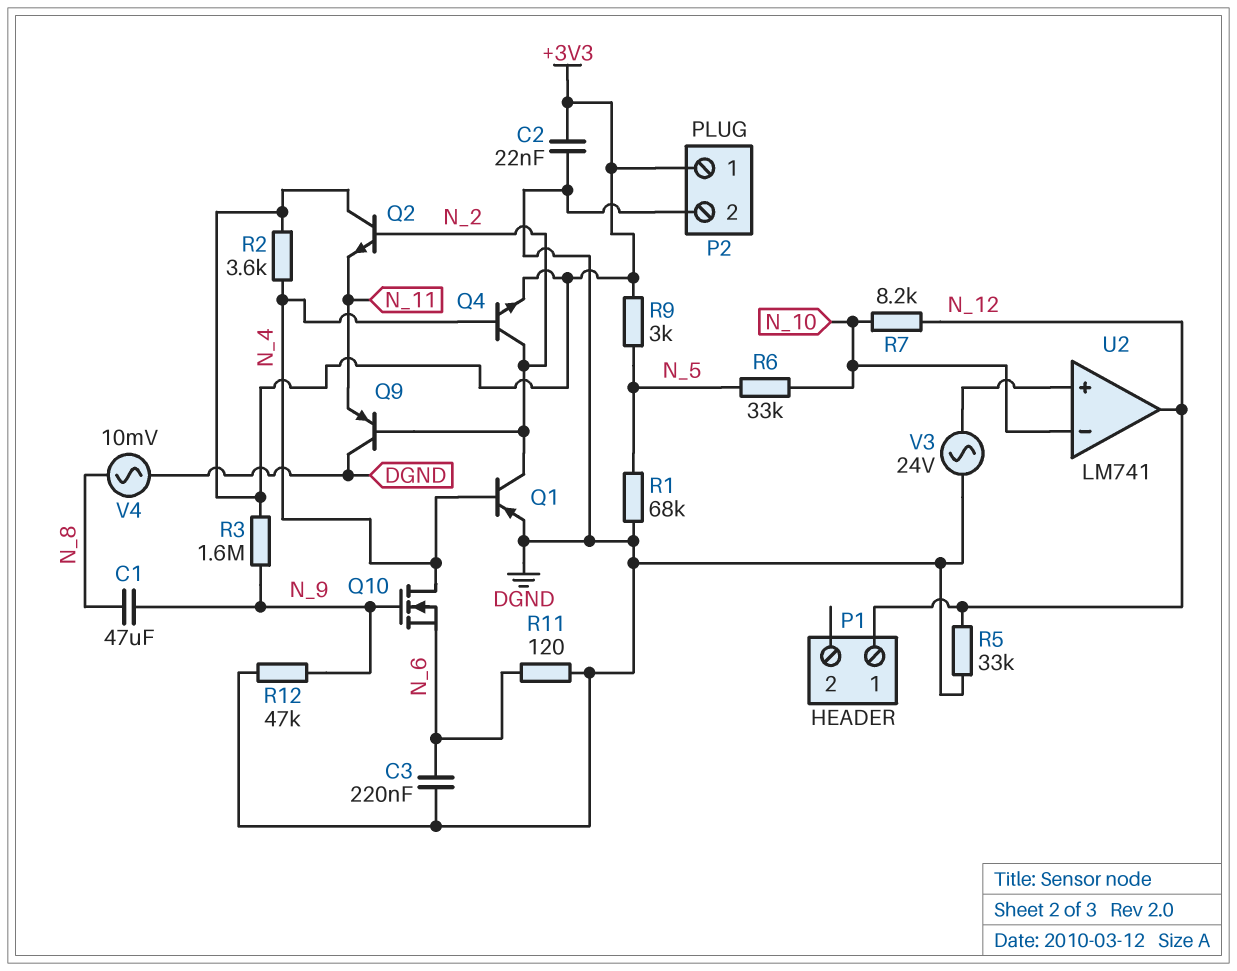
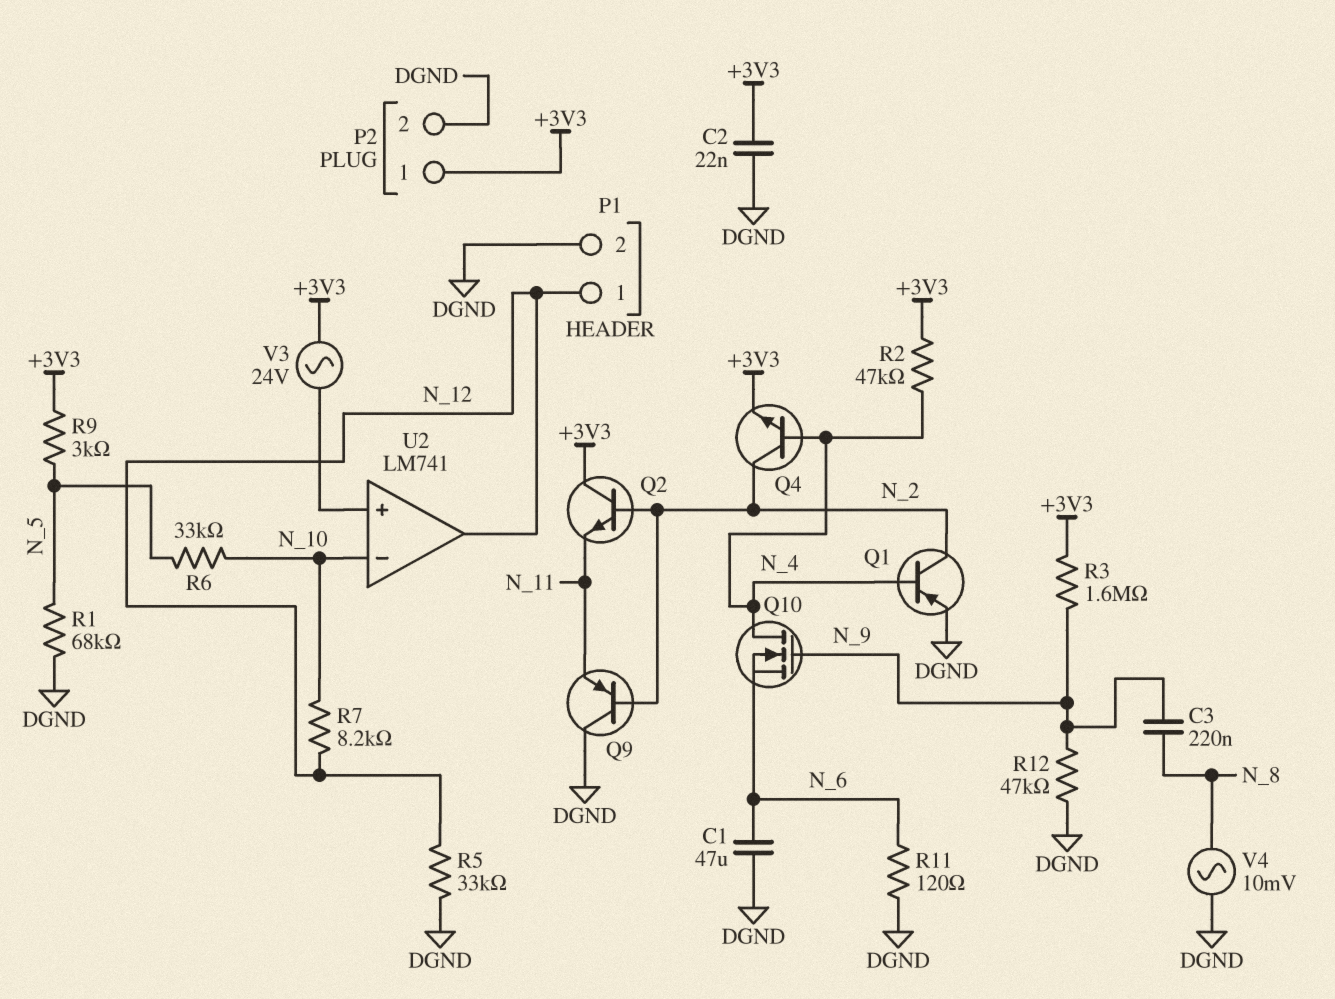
C1: 47uF (N_8, N_9) -> 47uF (DGND, N_6)
C3: 220nF (DGND, N_6) -> 220nF (N_8, N_9)
P1 pin 2: none -> DGND
R2: 3.6k (+3V3, N_4) -> 47k (+3V3, N_4)
V3: AC 24V (DGND, U2/in+) -> AC 24V (+3V3, U2/in+)

